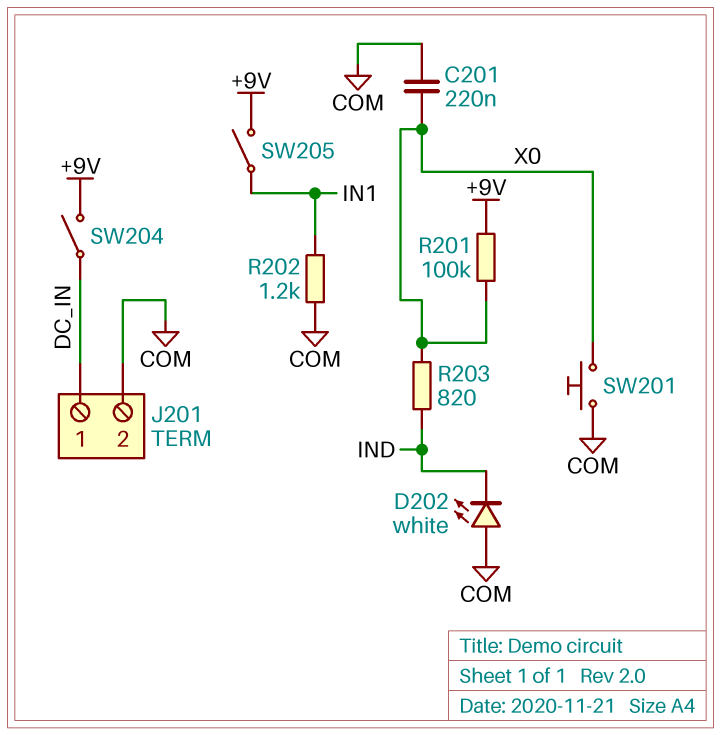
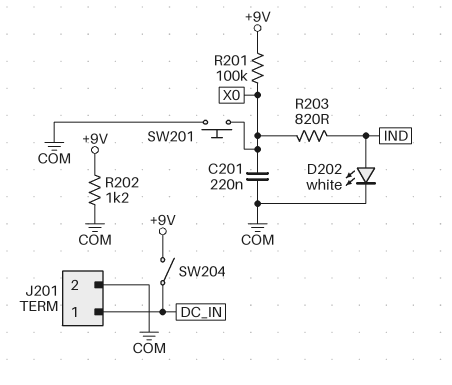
D202: LED white (A COM, K IND) -> LED white (A IND, K COM)
R202: 1.2k (COM, IN1) -> 1.2k (+9V, COM)
SW205: switch (+9V, IN1) -> none

